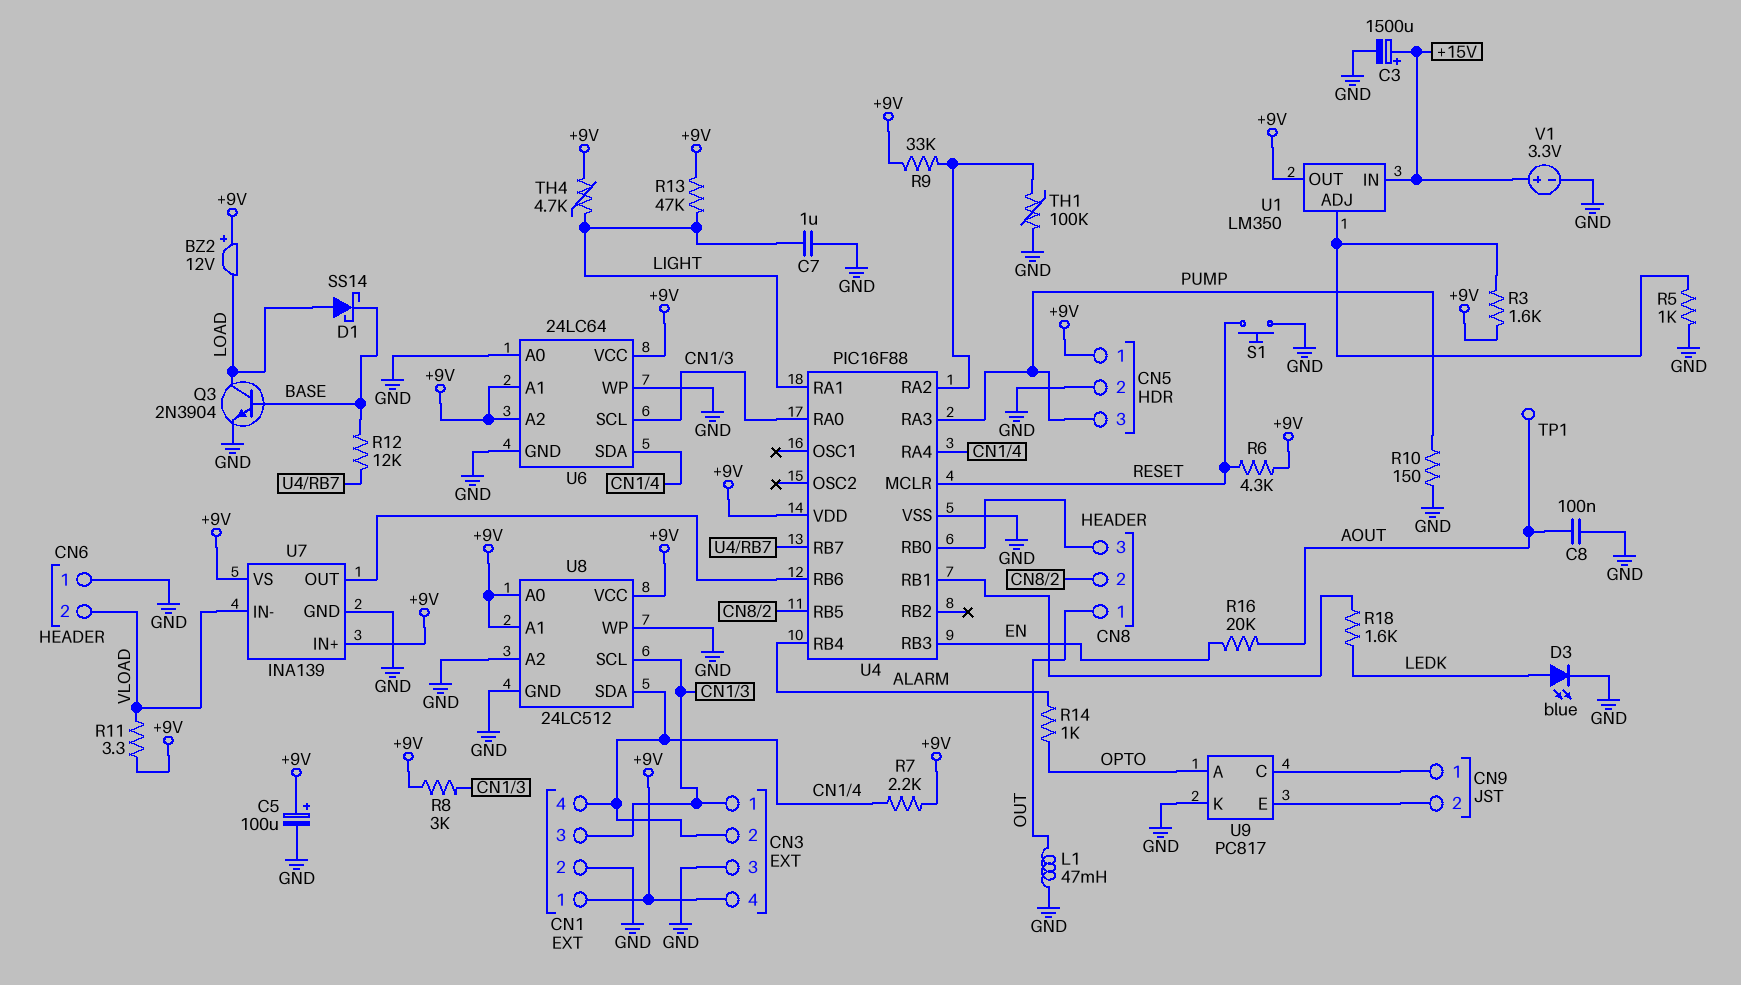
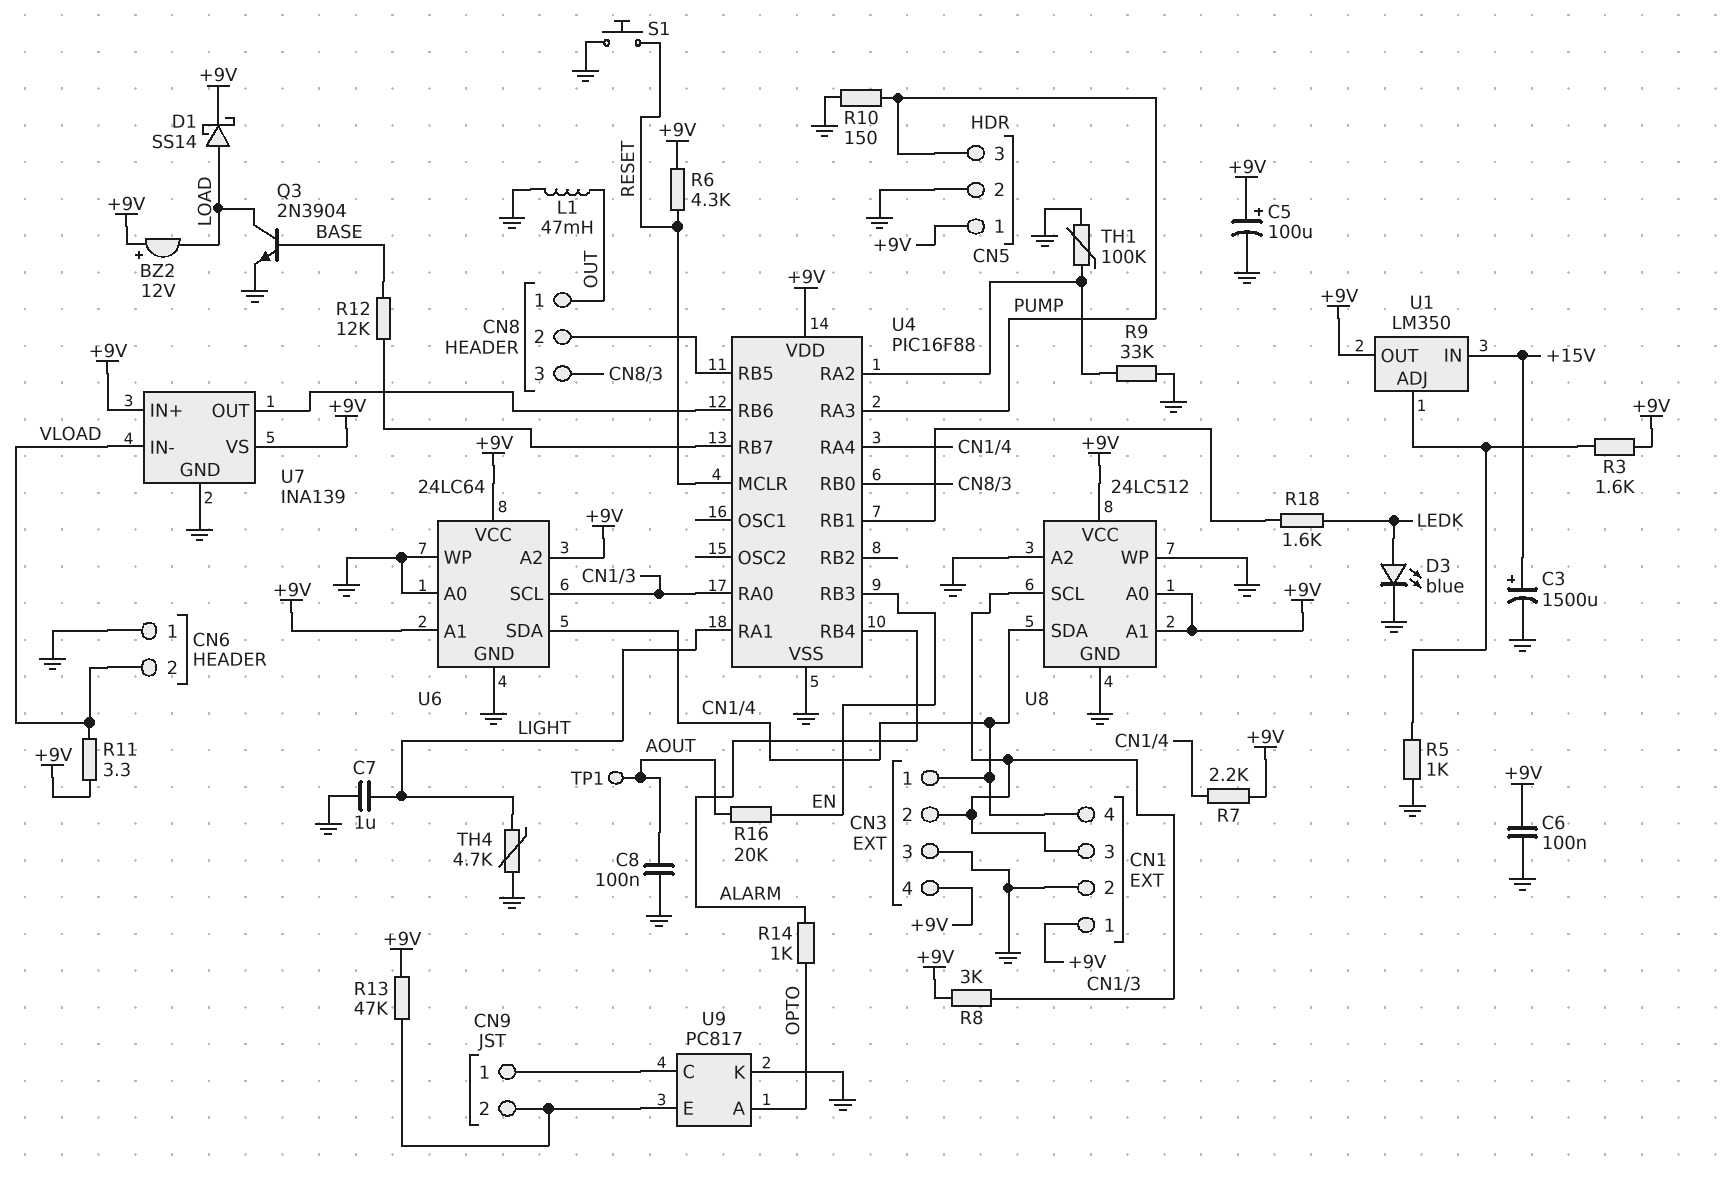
C6: none -> 100nF (+9V, GND)
CN3 pin 1: CN1/3 -> CN1/4
CN3 pin 2: CN1/4 -> CN1/3
D1: schottky SS14 (A LOAD, K BASE) -> schottky SS14 (A LOAD, K +9V)
R9: 33k (+9V, U4/RA2) -> 33k (GND, U4/RA2)
R13: 47k (+9V, LIGHT) -> 47k (+9V, CN9/2)
TH4: 4.7k (+9V, LIGHT) -> 4.7k (GND, LIGHT)
V1: 3.3V (plus +15V, minus GND) -> none

